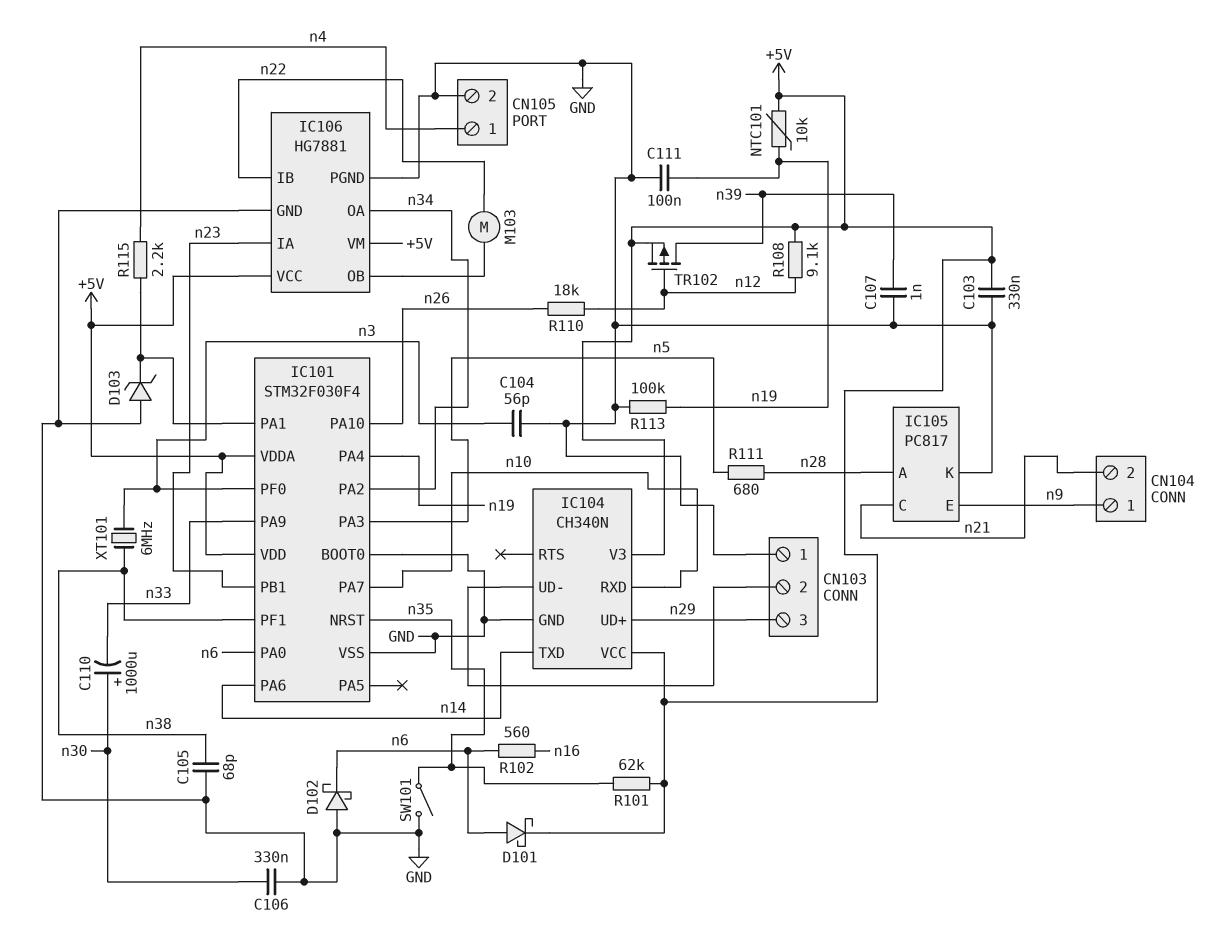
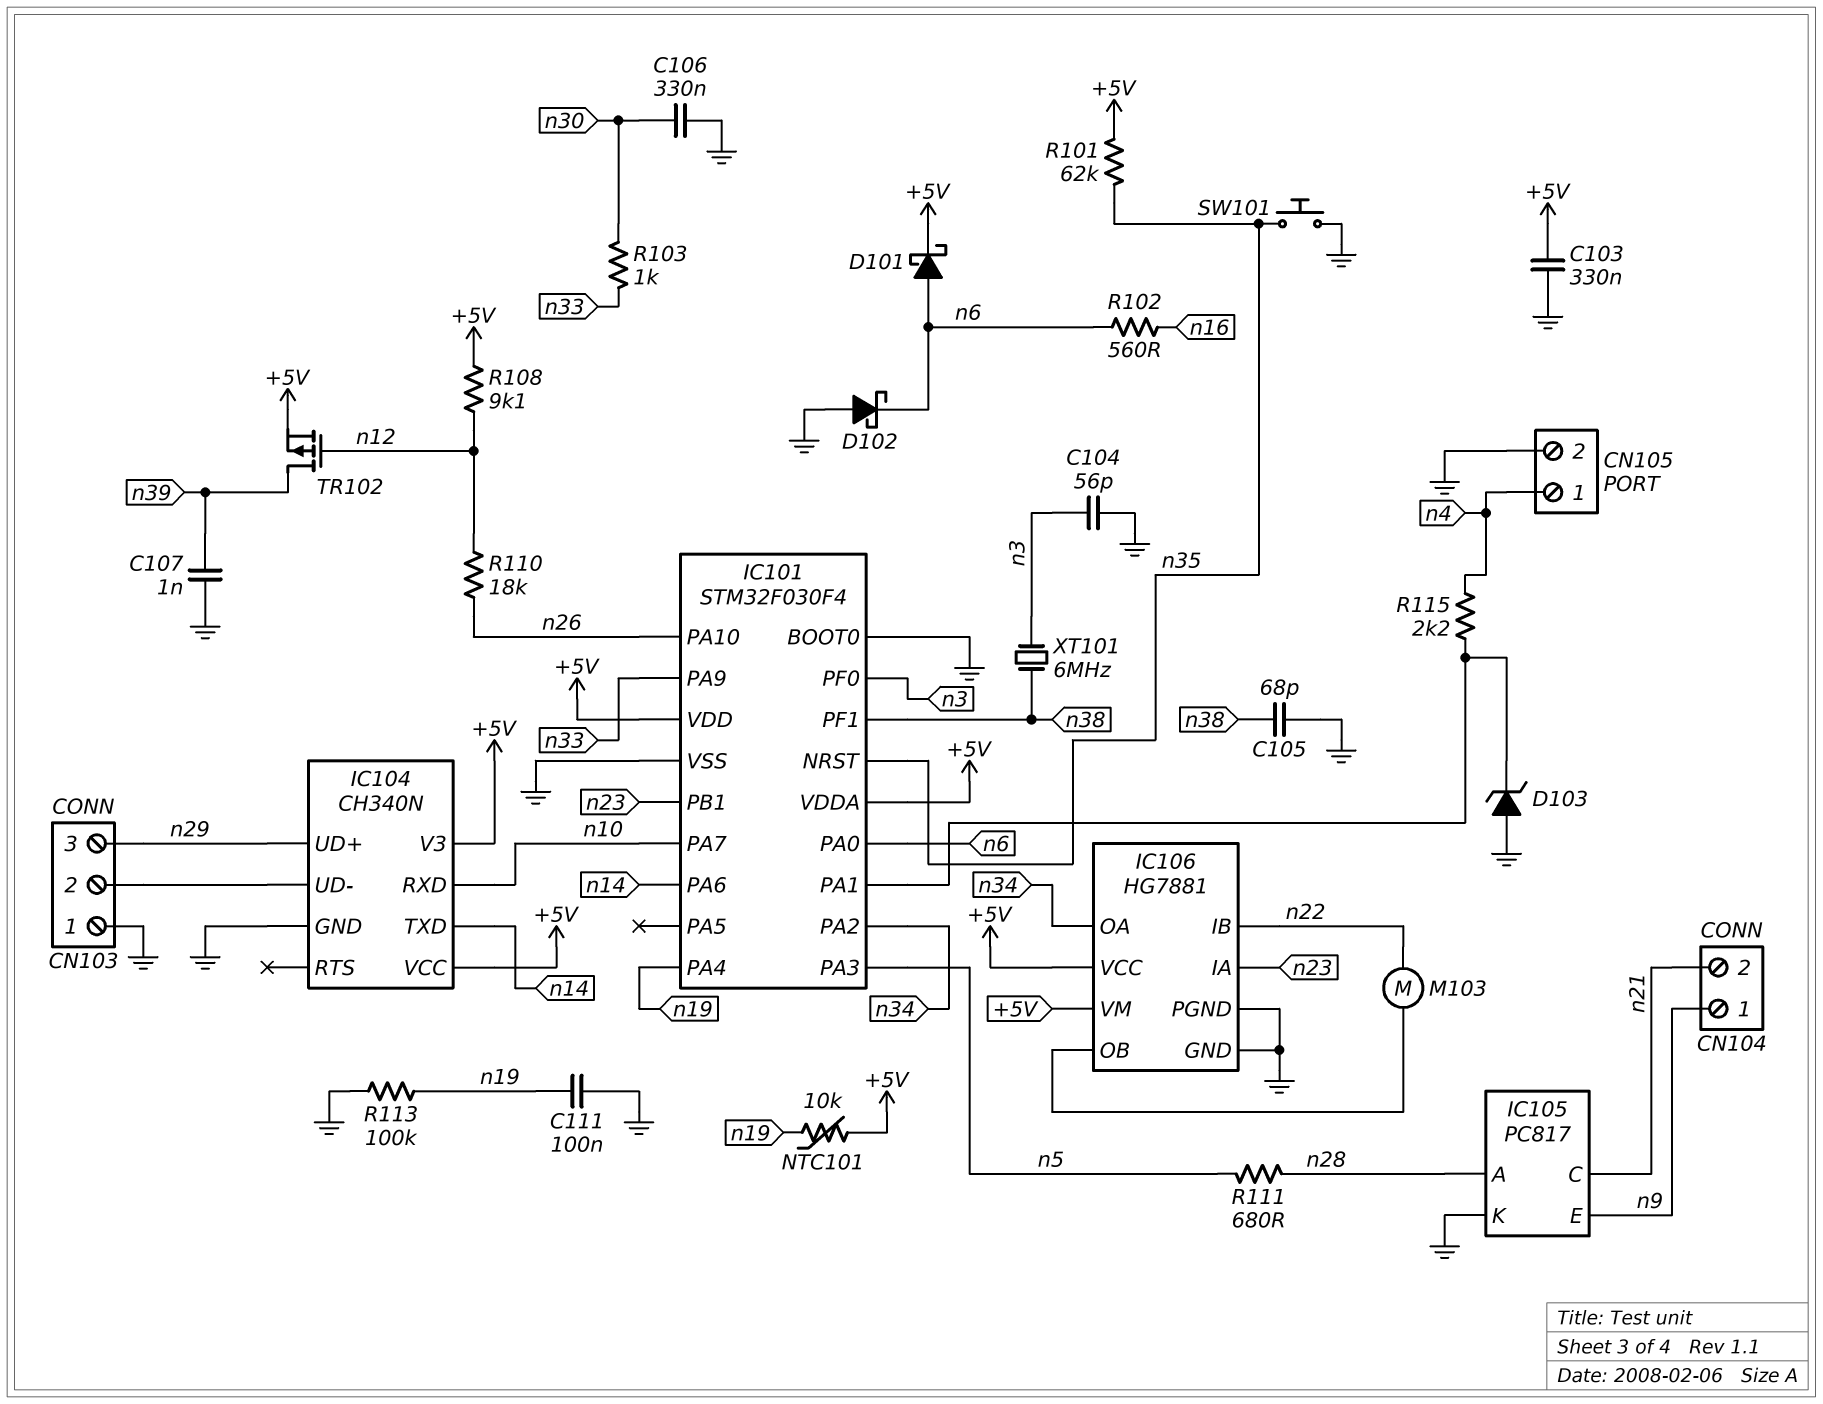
C110: 1000uF (plus n30, minus n33) -> none
R103: none -> 1k (n30, n33)
SW101: switch (GND, n35) -> button (GND, n35)

